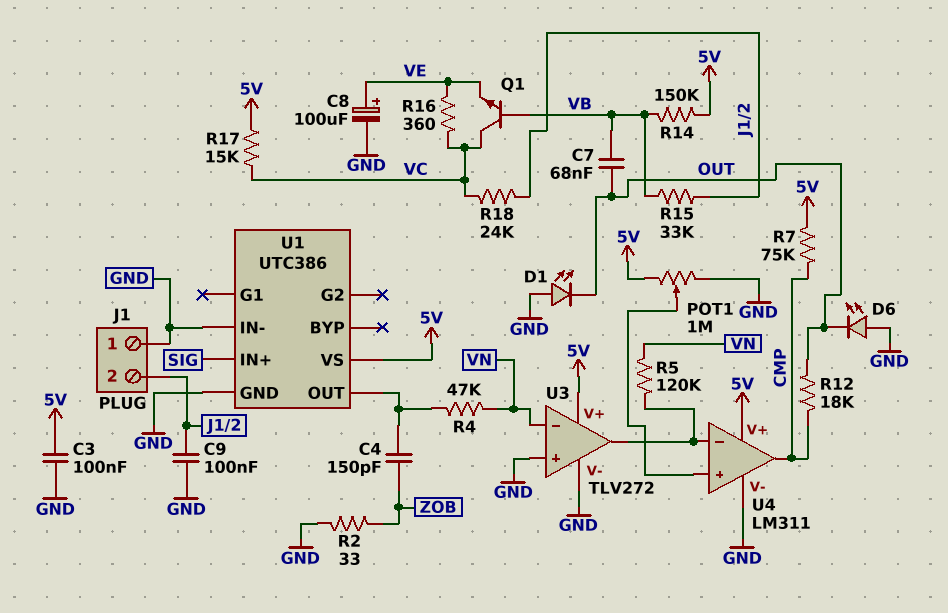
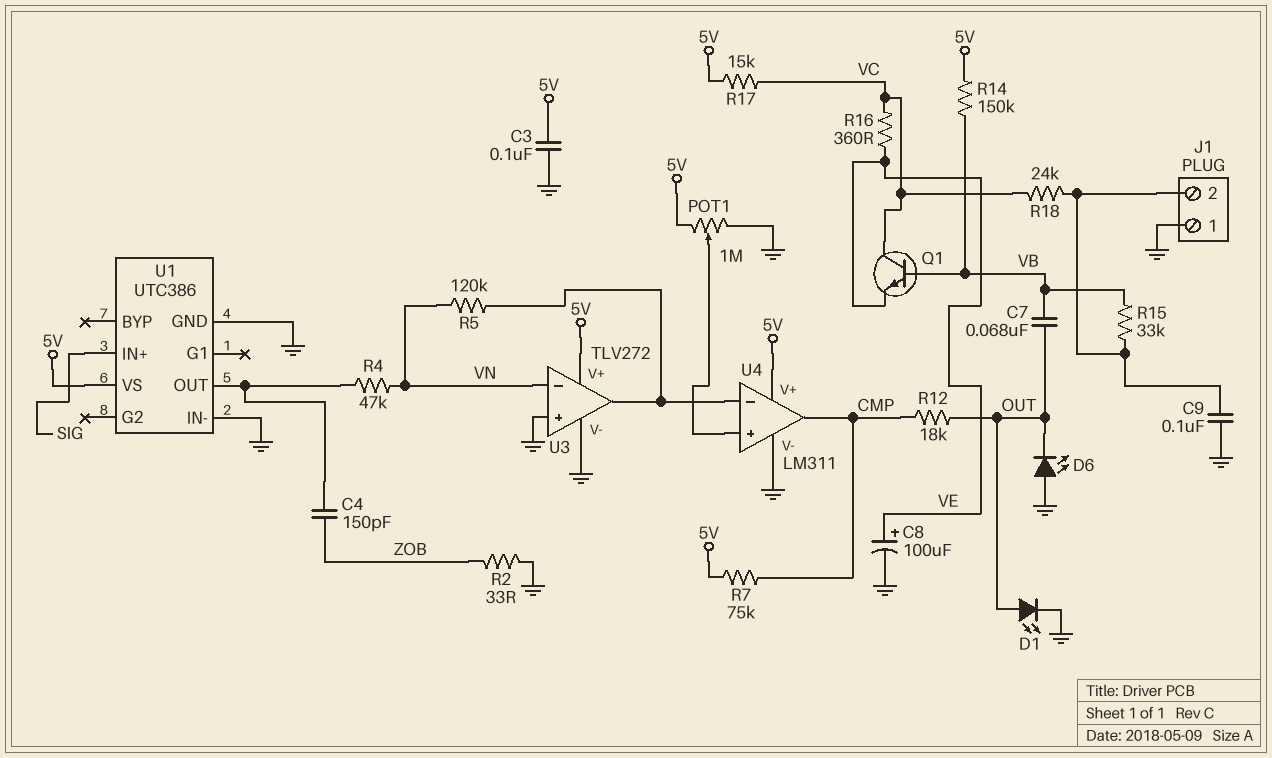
D1: LED (A GND, K OUT) -> LED (A OUT, K GND)

